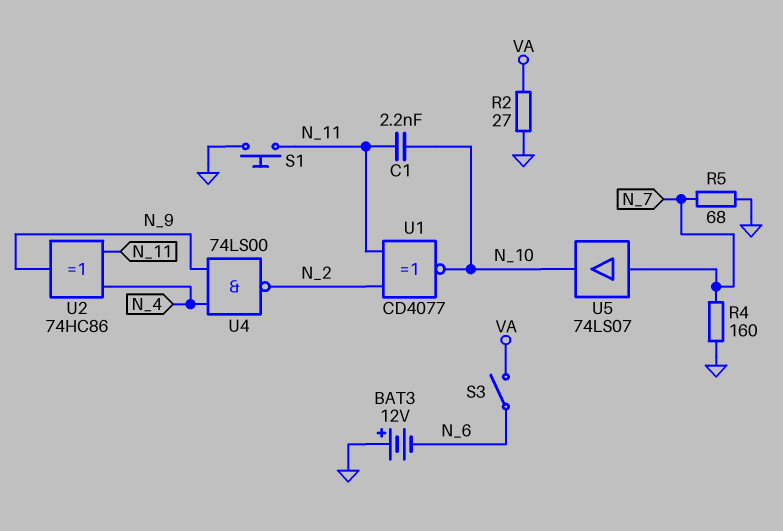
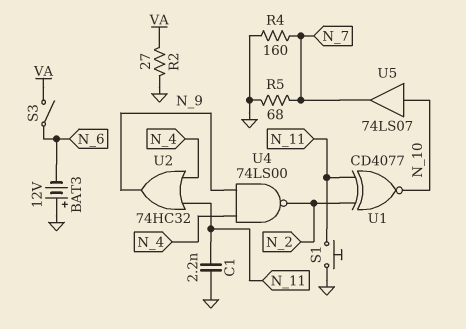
C1: 2.2nF (N_10, N_11) -> 2.2nF (GND, N_11)
U2: XOR 74HC86 (in N_4, in N_11, out N_9) -> OR 74HC32 (in N_4, in N_11, out N_9)
U5: buffer 74LS07 (in N_7, out N_10) -> buffer 74LS07 (in N_10, out N_7)

